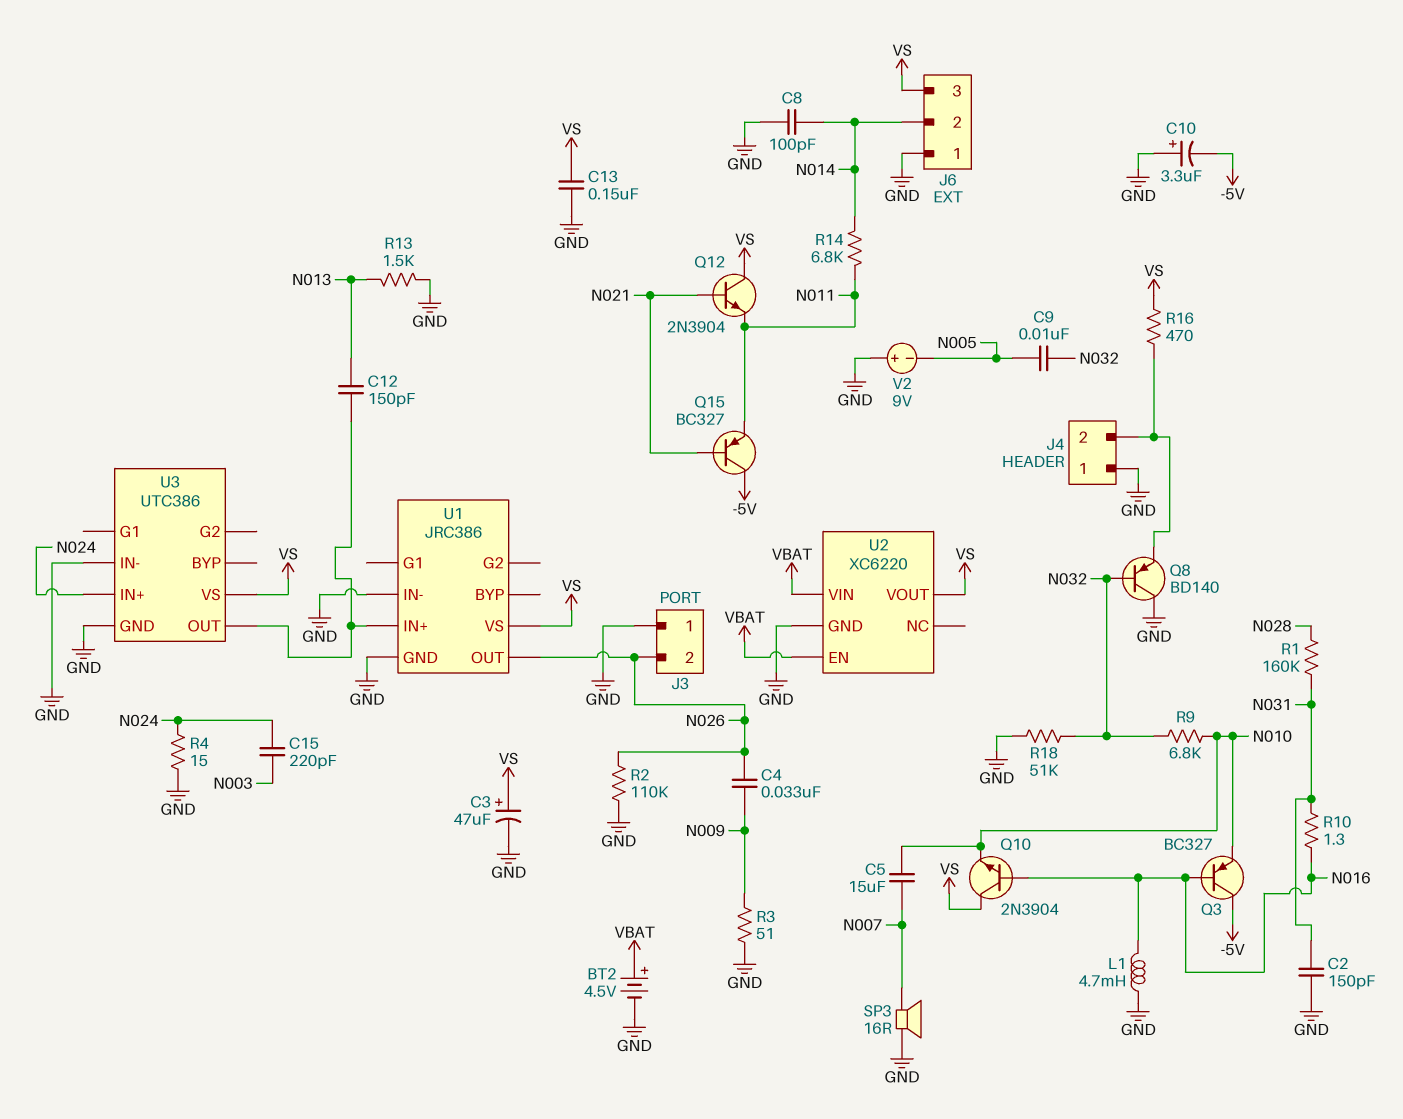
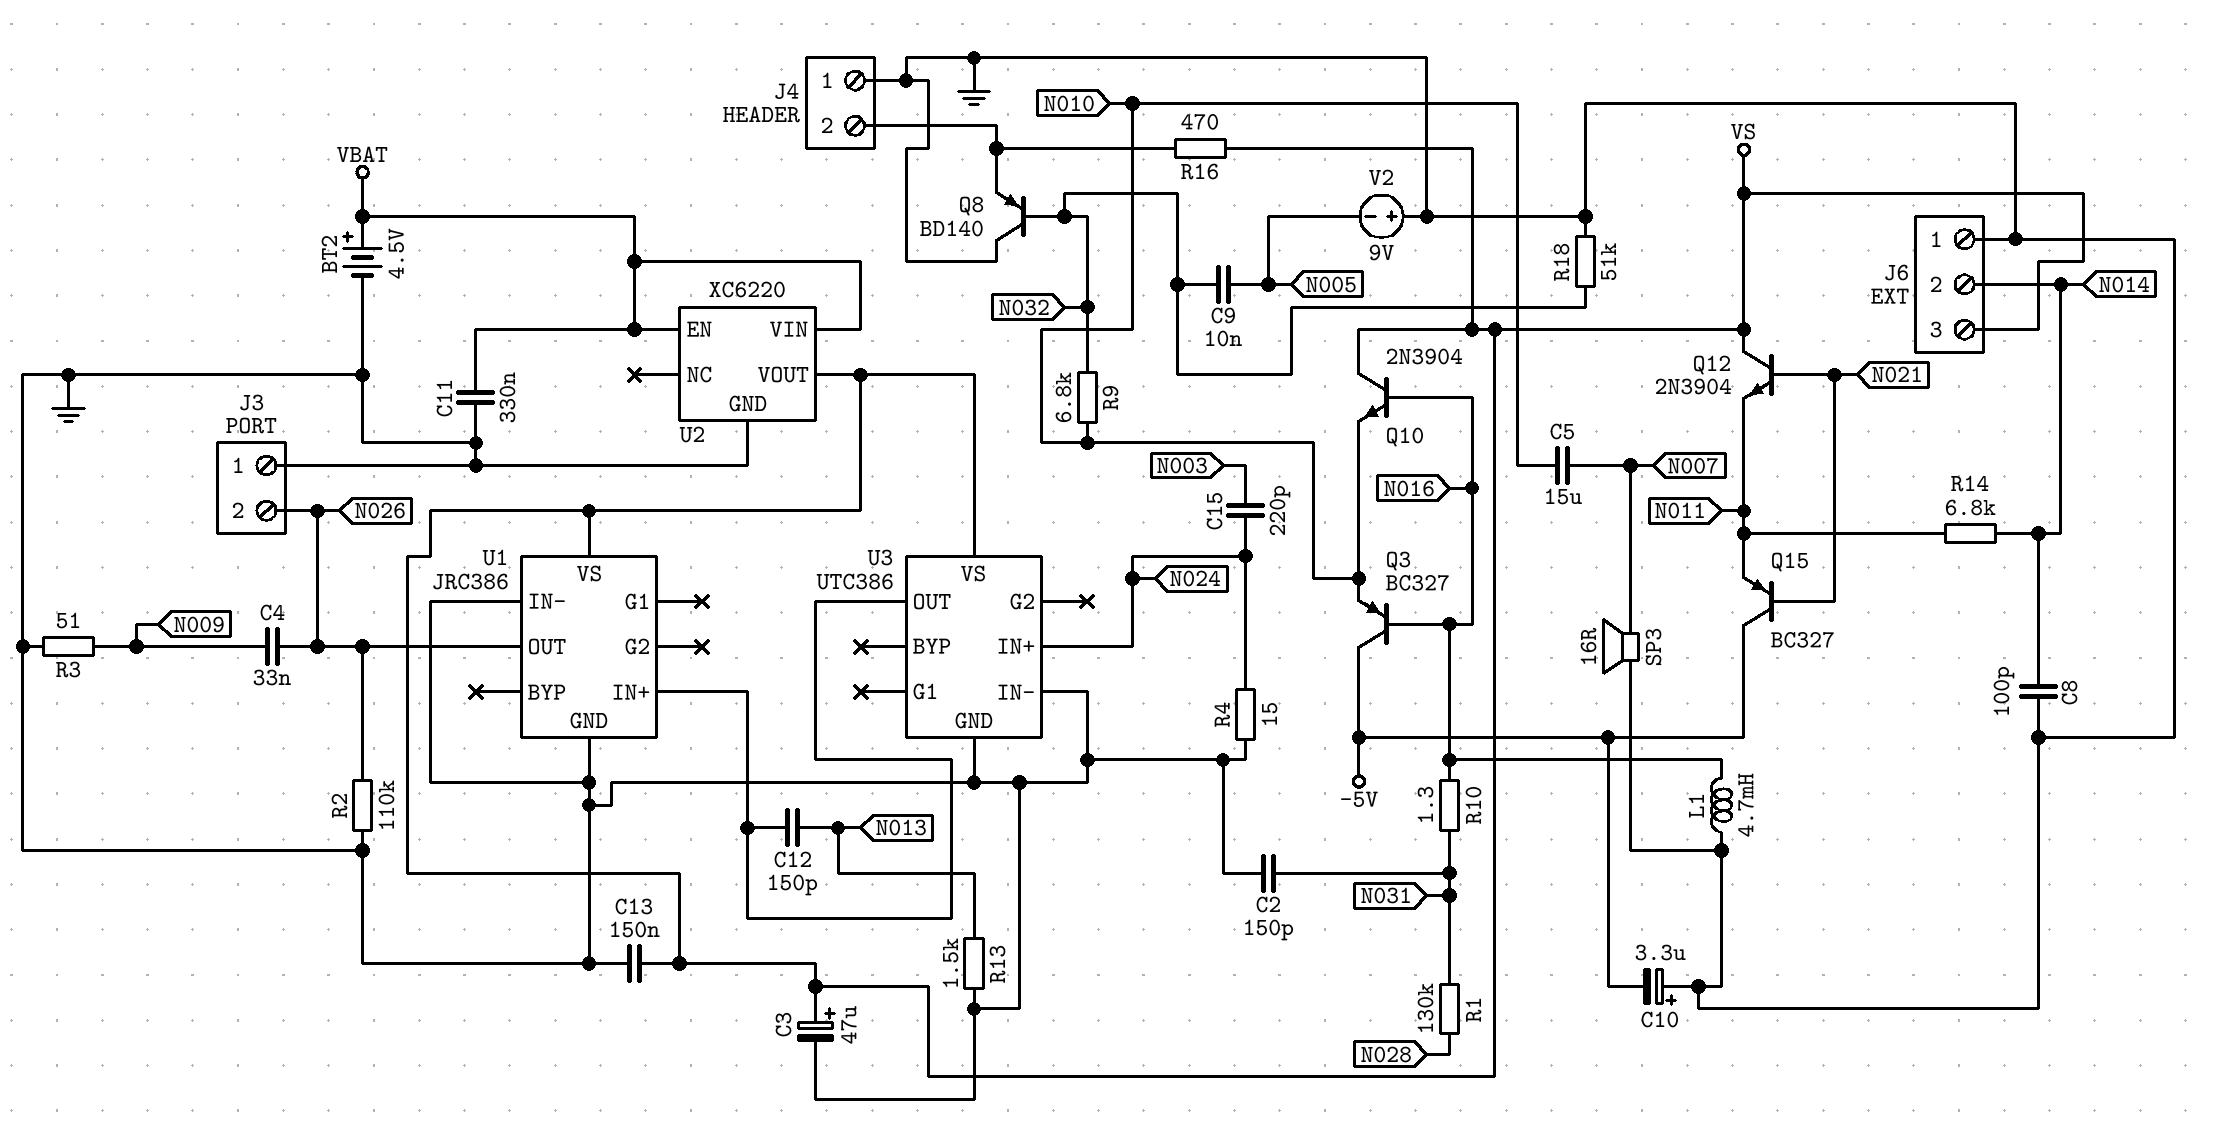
C11: none -> 330nF (GND, VBAT)
R1: 160k (N028, N031) -> 130k (N028, N031)

